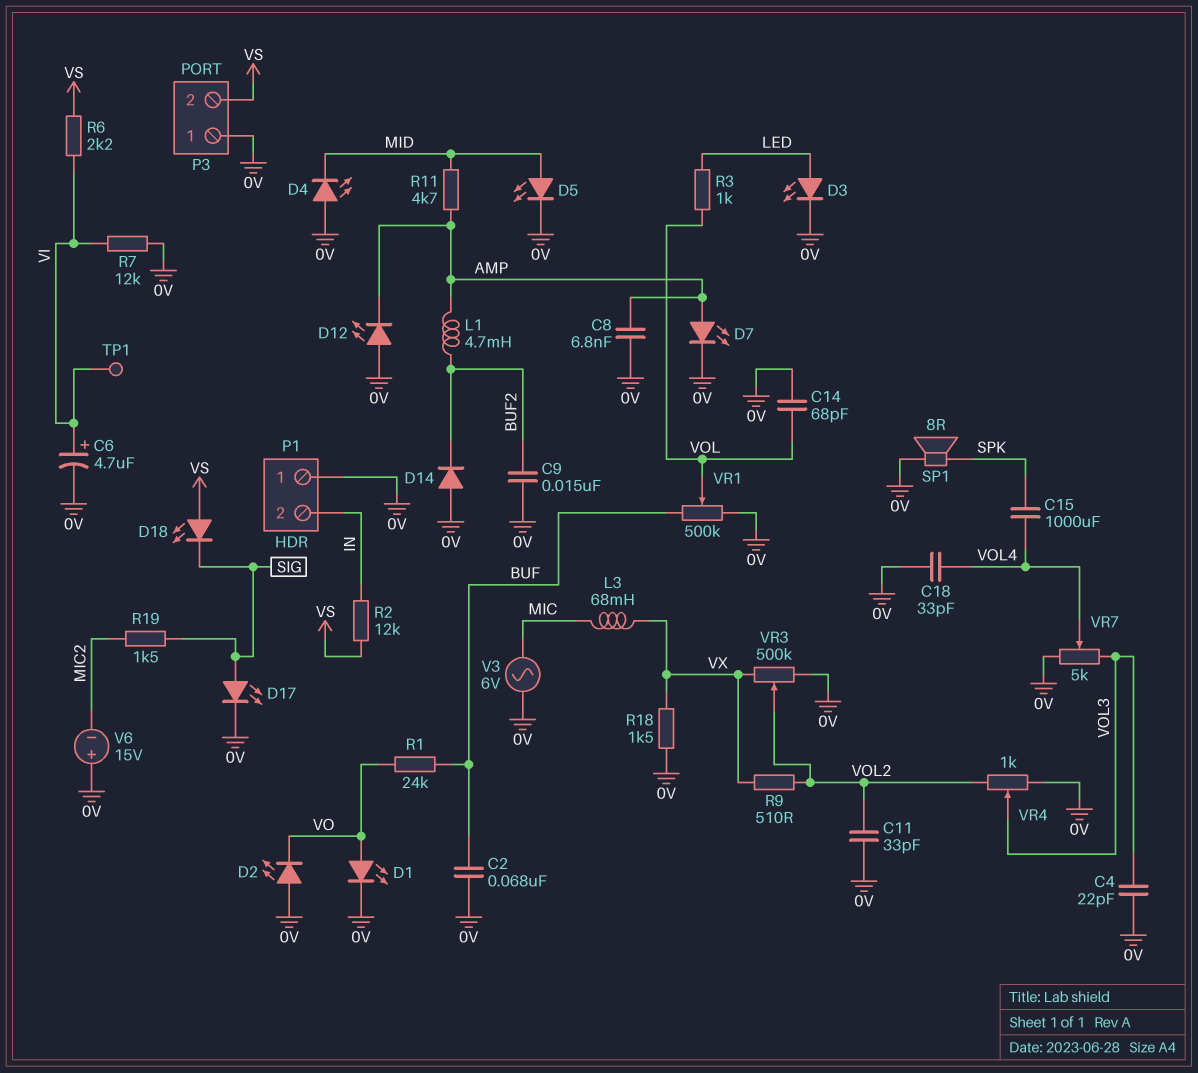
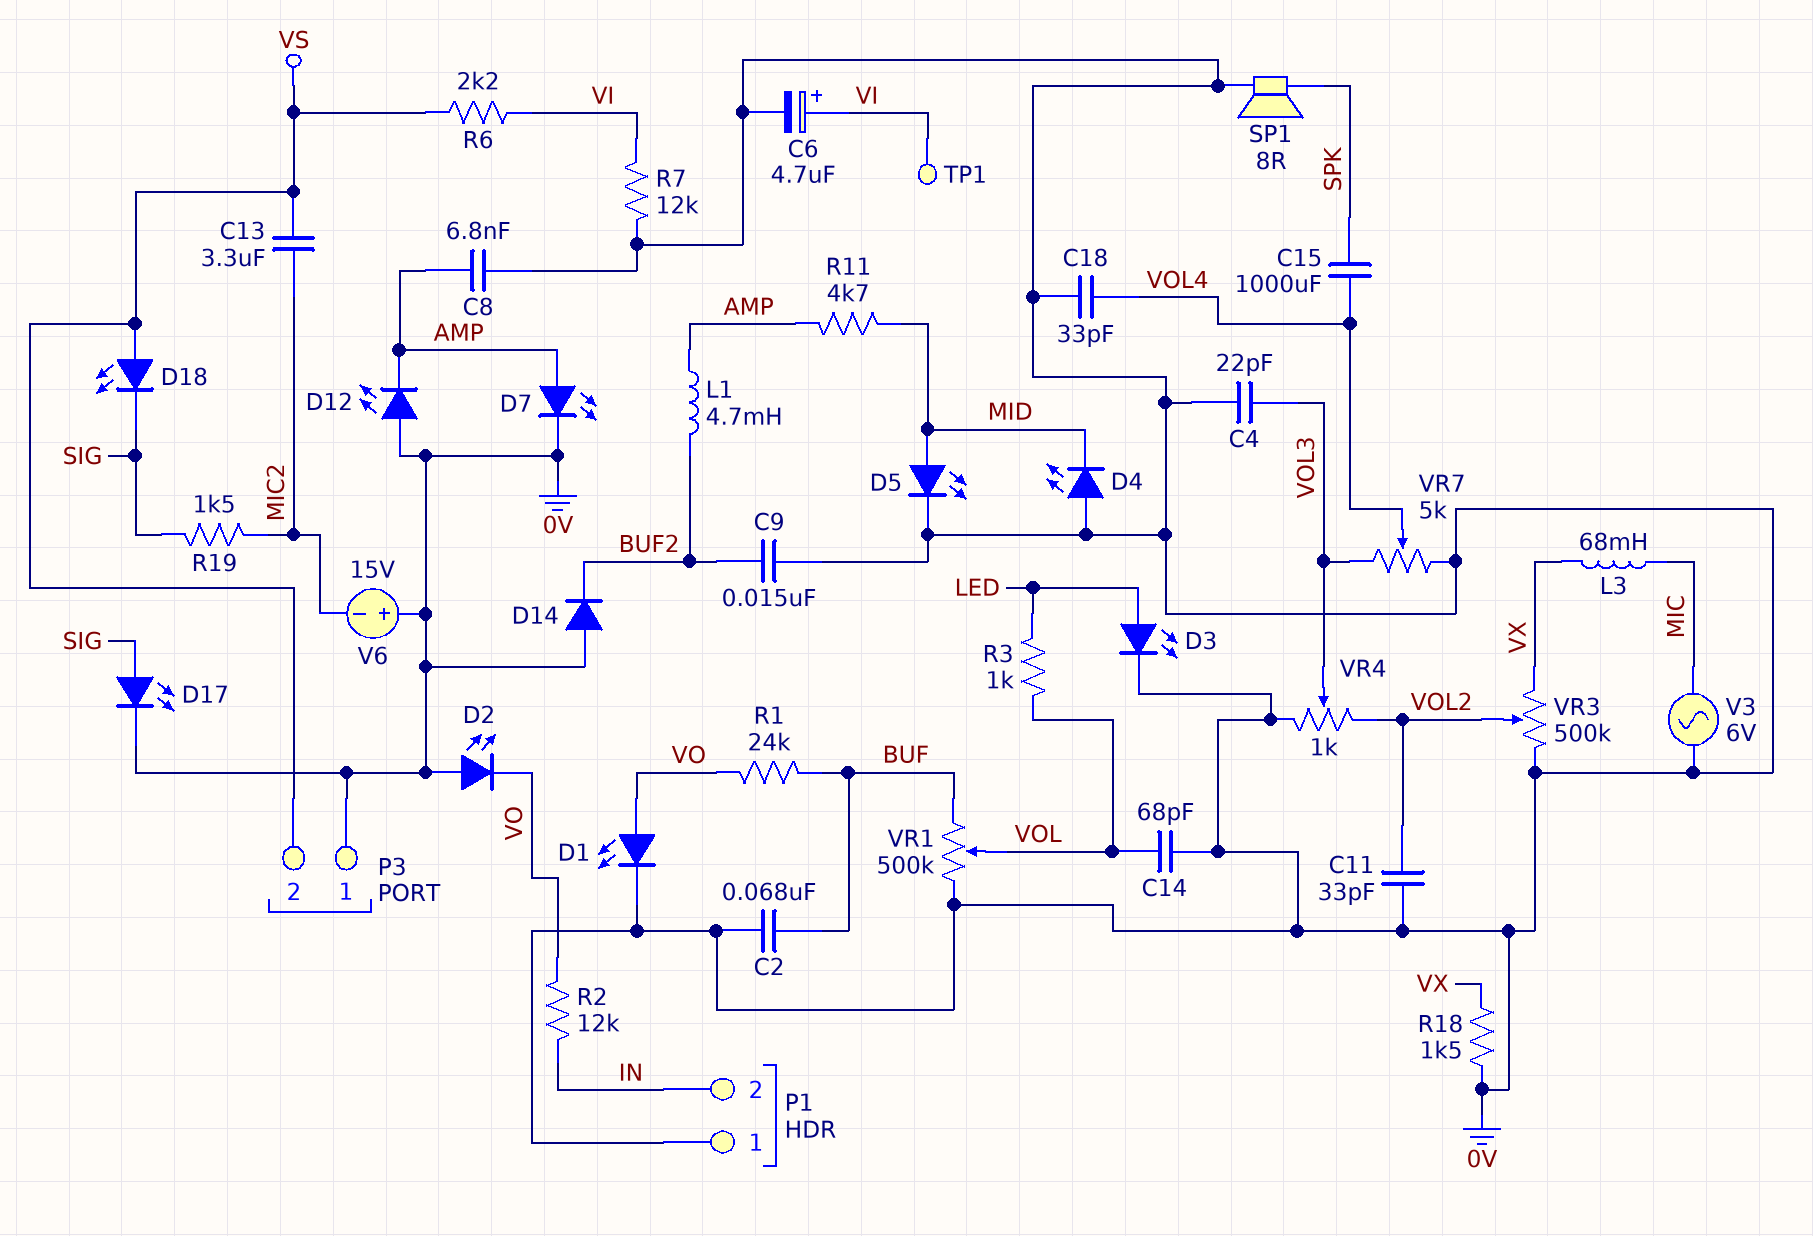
C13: none -> 3.3uF (MIC2, VS)
R2: 12k (IN, VS) -> 12k (IN, VO)
R9: 510 (VOL2, VX) -> none

